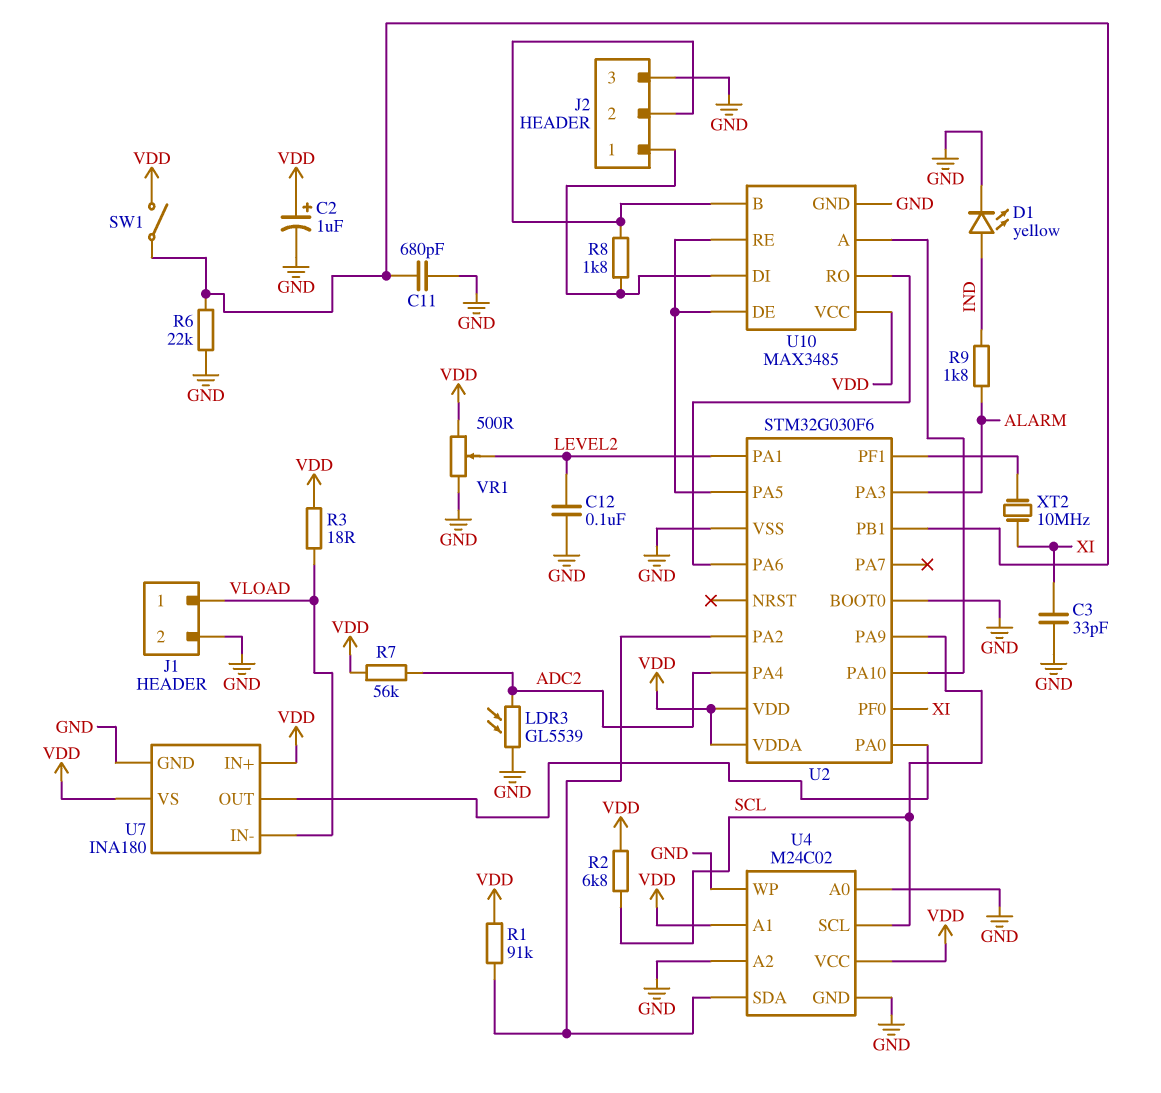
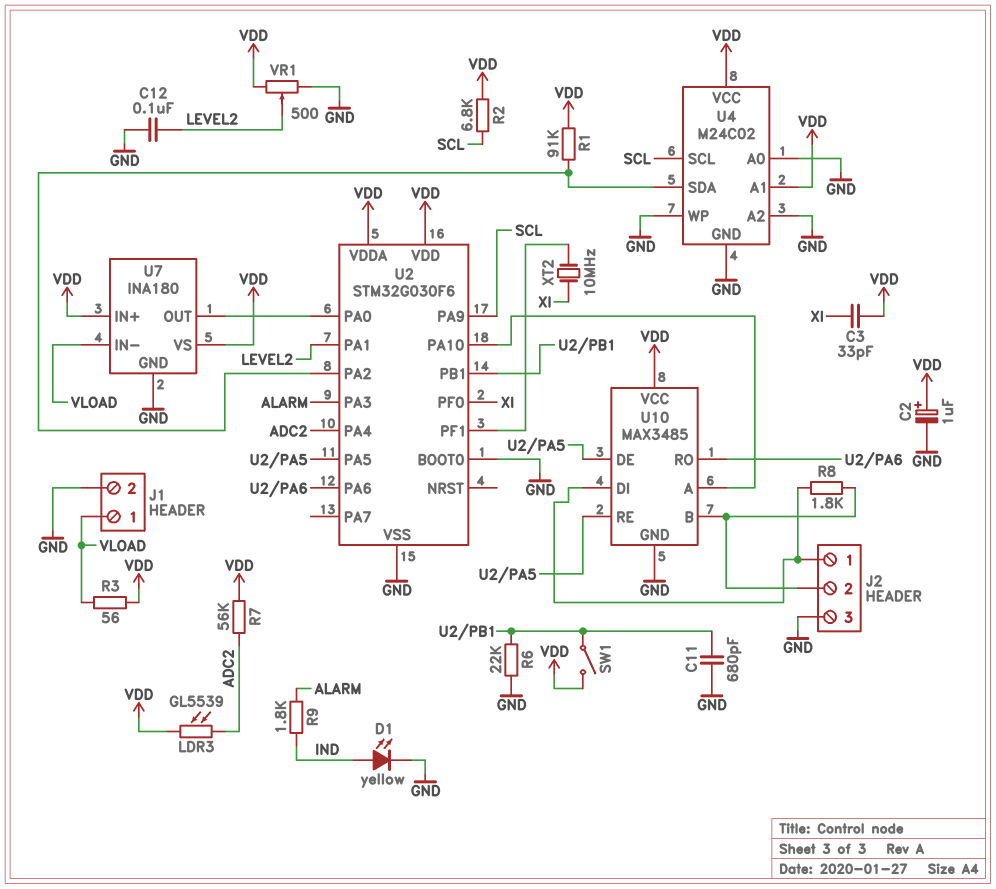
C3: 33pF (GND, XI) -> 33pF (VDD, XI)
LDR3: GL5539 (ADC2, GND) -> GL5539 (ADC2, VDD)
R3: 18 (VDD, VLOAD) -> 56 (VDD, VLOAD)

